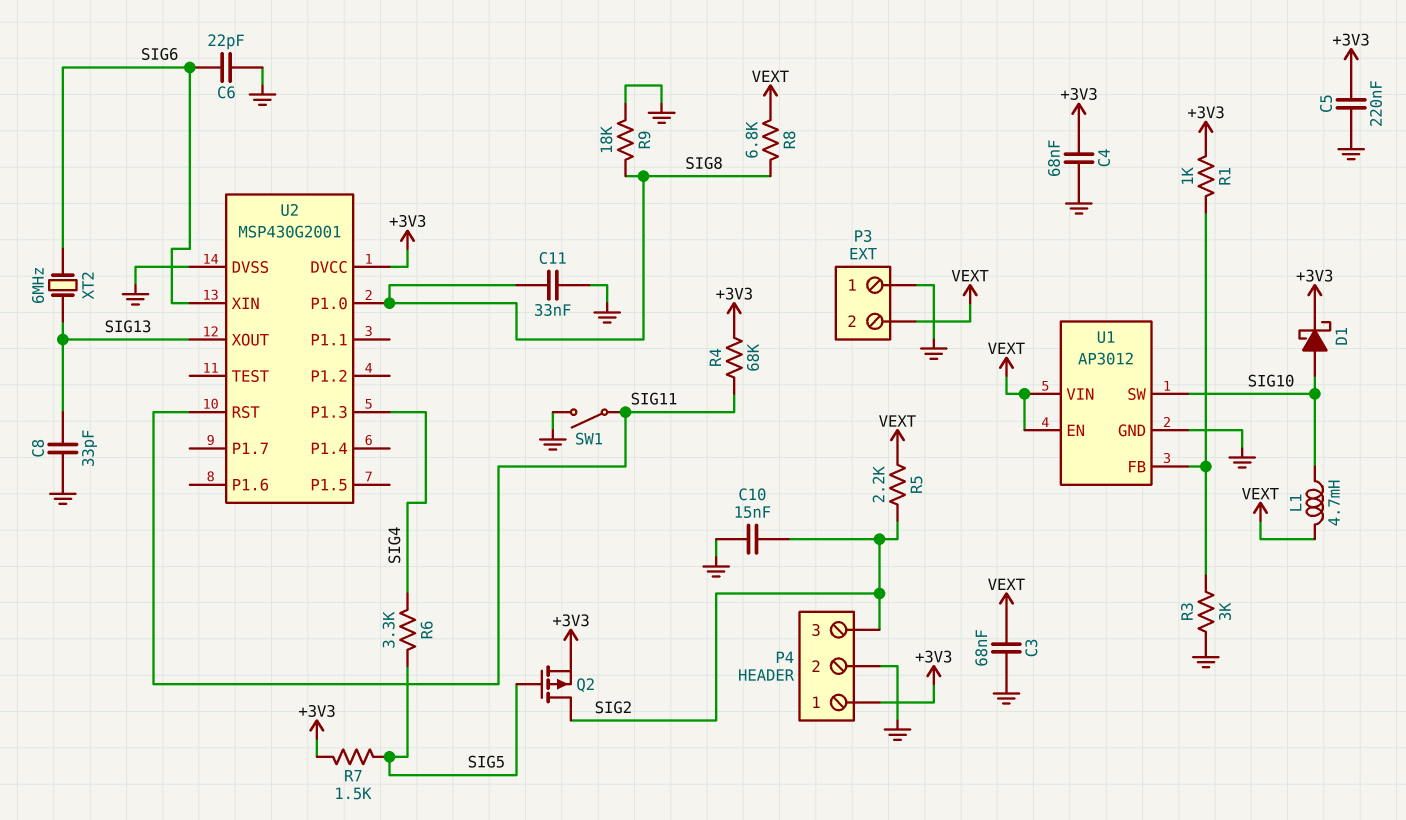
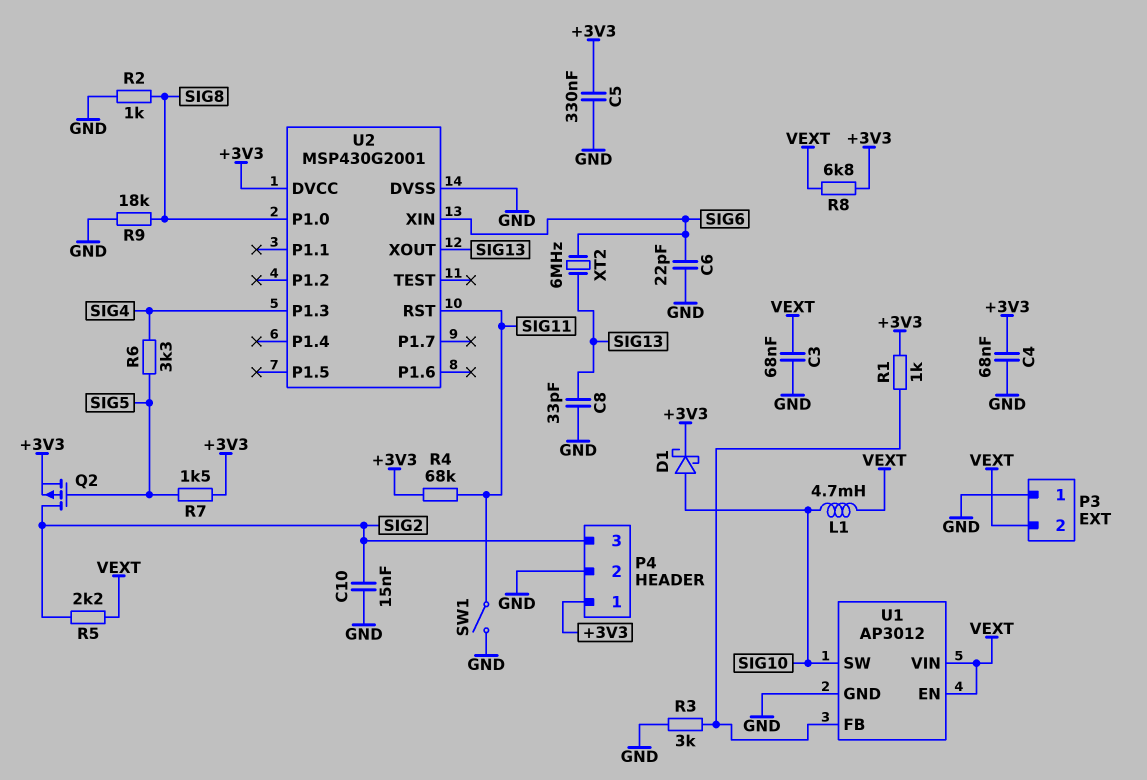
C5: 220nF (+3V3, GND) -> 330nF (+3V3, GND)
C11: 33nF (GND, SIG8) -> none
R2: none -> 1k (GND, SIG8)
R8: 6.8k (SIG8, VEXT) -> 6.8k (+3V3, VEXT)

